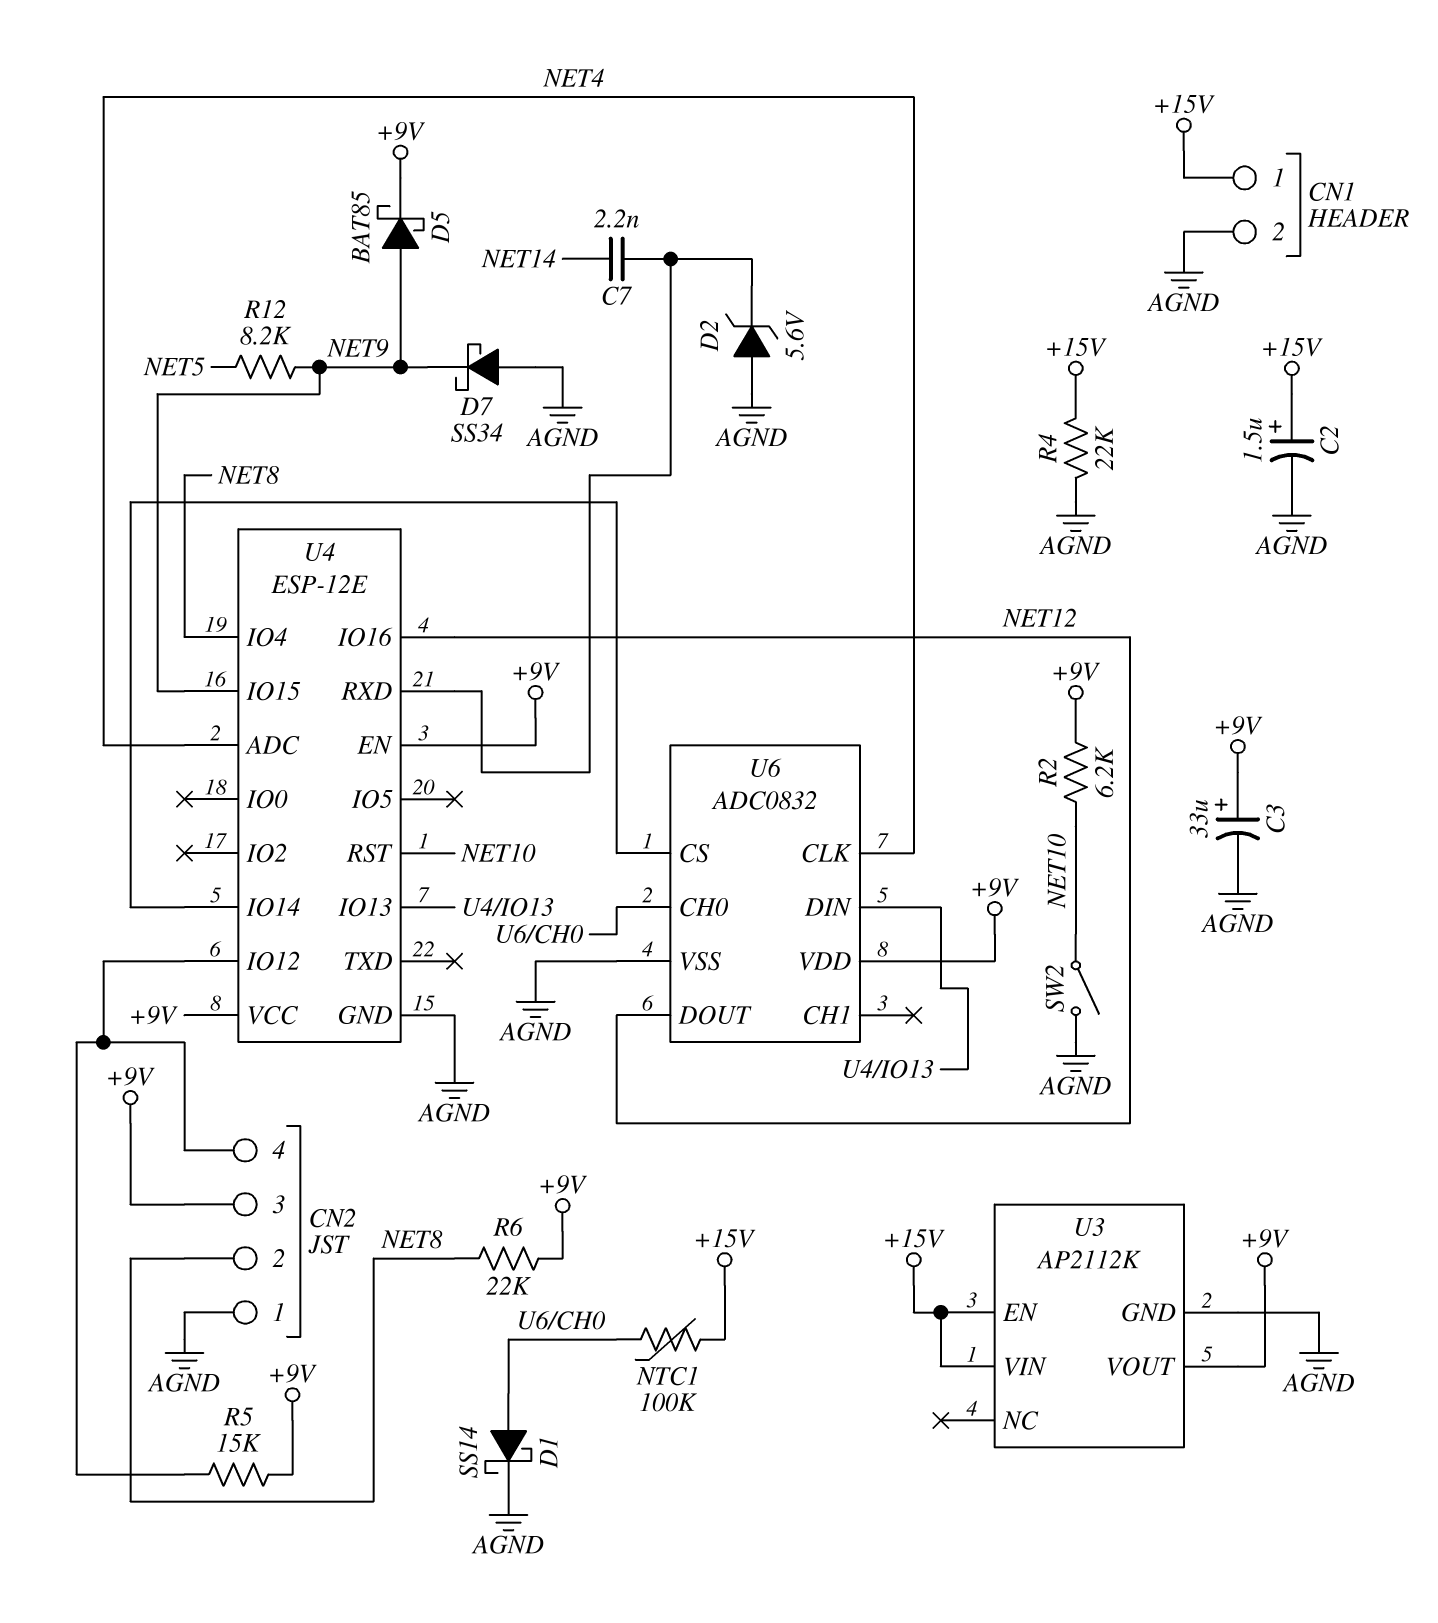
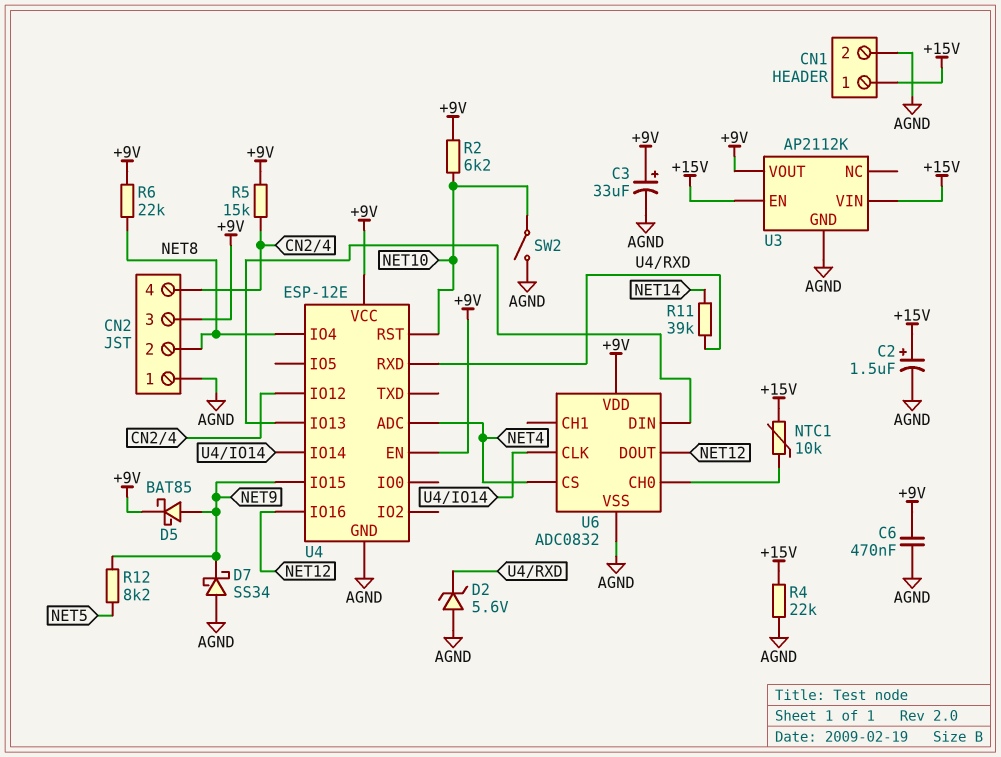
C6: none -> 470nF (+9V, AGND)
C7: 2.2nF (NET14, U4/RXD) -> none
D1: schottky SS14 (A U6/CH0, K AGND) -> none
NTC1: 100k (+15V, U6/CH0) -> 10k (+15V, U6/CH0)
R11: none -> 39k (NET14, U4/RXD)
U6 pin CLK: NET4 -> U4/IO14
U6 pin CS: U4/IO14 -> NET4

